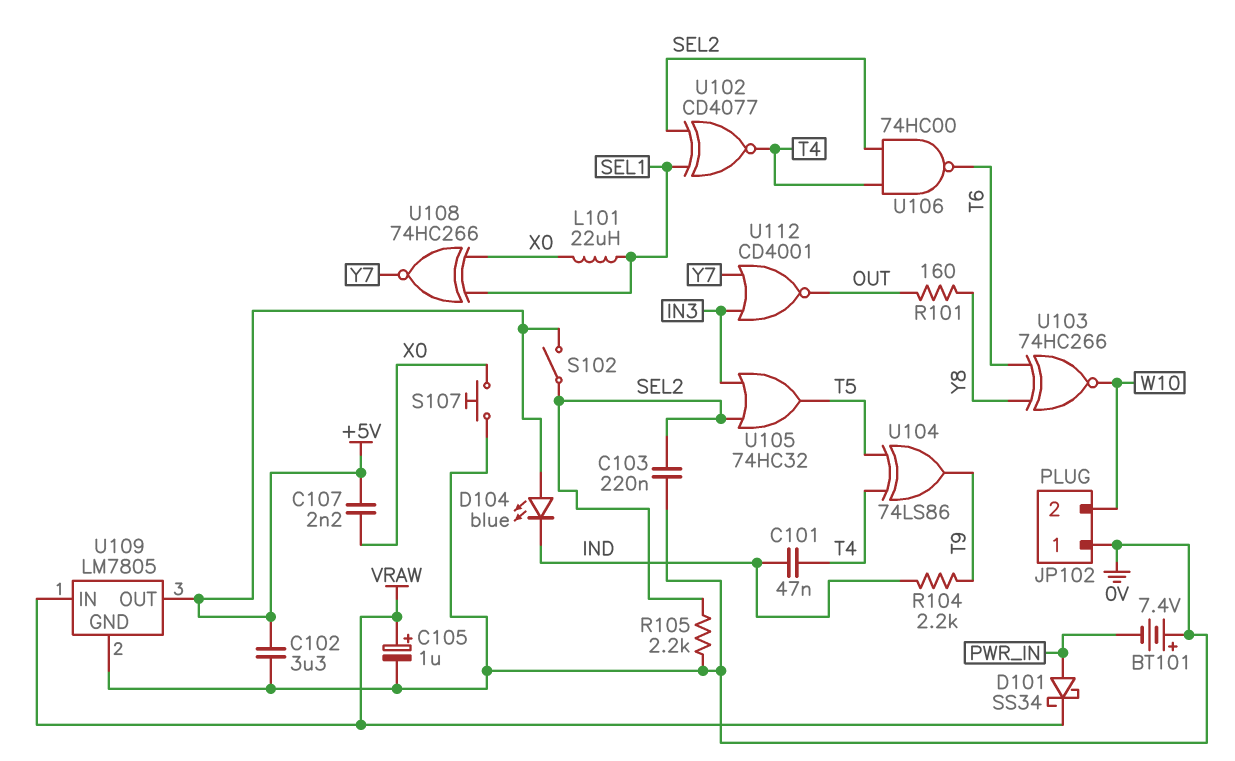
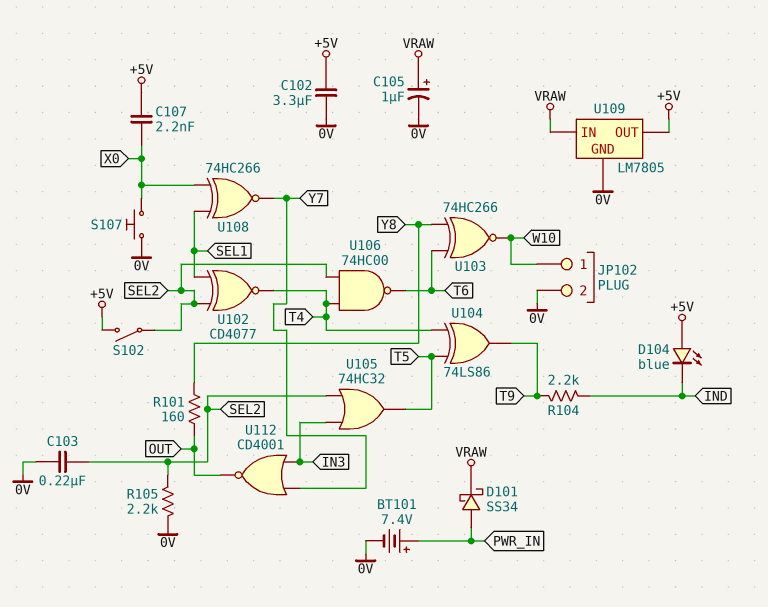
BT101: 7.4V (plus 0V, minus PWR_IN) -> 7.4V (plus PWR_IN, minus 0V)
C101: 47nF (IND, T4) -> none
JP102 pin 1: 0V -> W10
JP102 pin 2: W10 -> 0V
L101: 22uH (SEL1, X0) -> none

